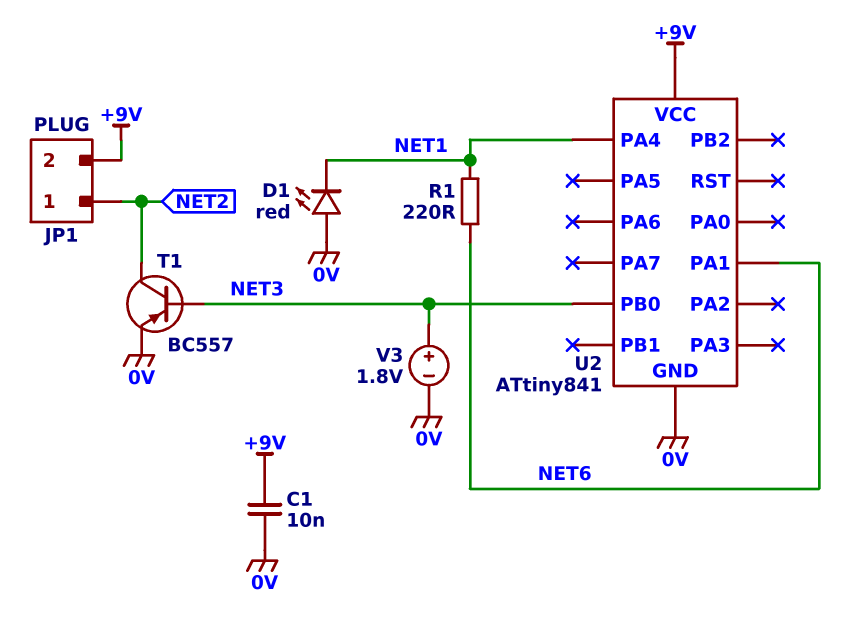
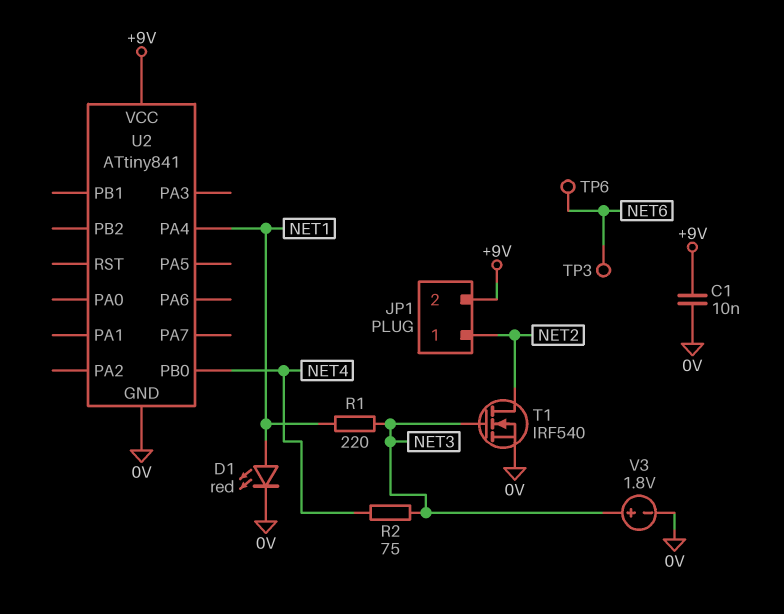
D1: LED red (A 0V, K NET1) -> LED red (A NET1, K 0V)
R1: 220 (NET1, NET6) -> 220 (NET1, NET3)
R2: none -> 75 (NET3, NET4)
T1: PNP BC557 (B NET3, C NET2, E 0V) -> NMOS IRF540 (G NET3, D NET2, S 0V)
TP3: none -> test point (NET6)
TP6: none -> test point (NET6)
U2 pin PA1: NET6 -> none
U2 pin PB0: NET3 -> NET4

